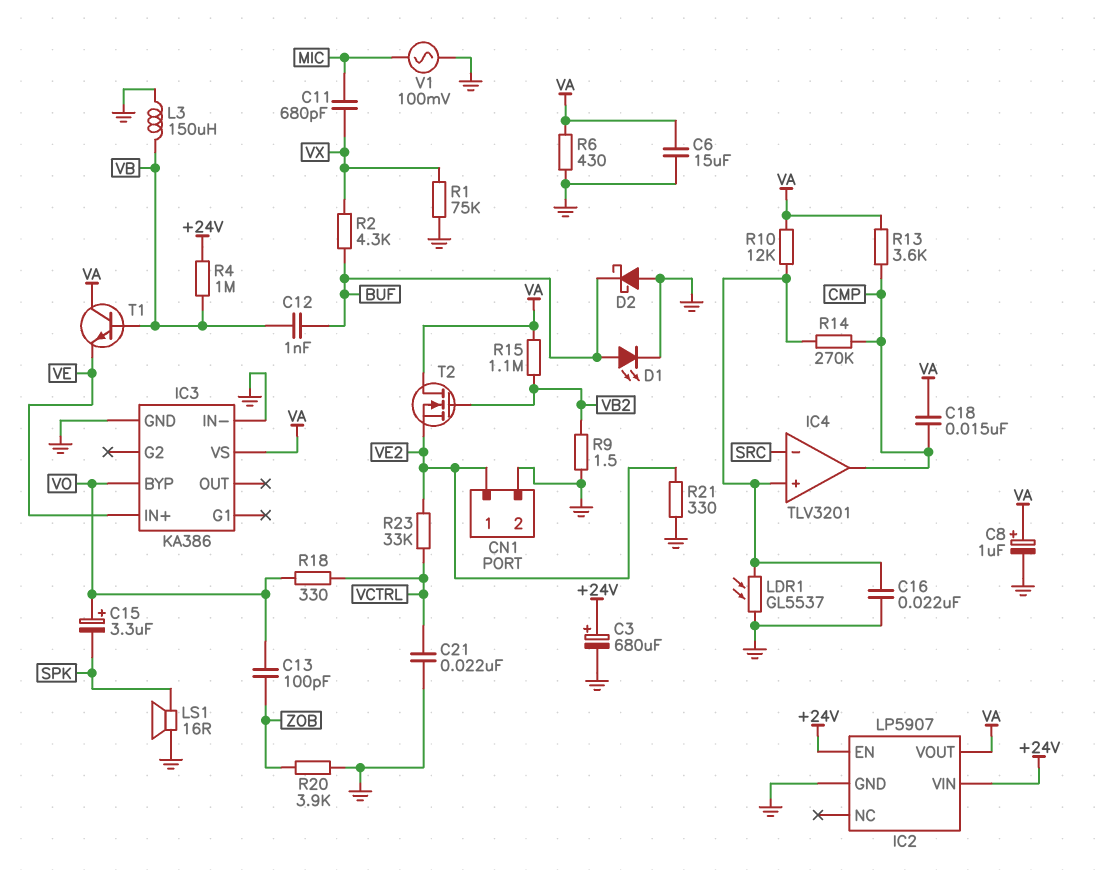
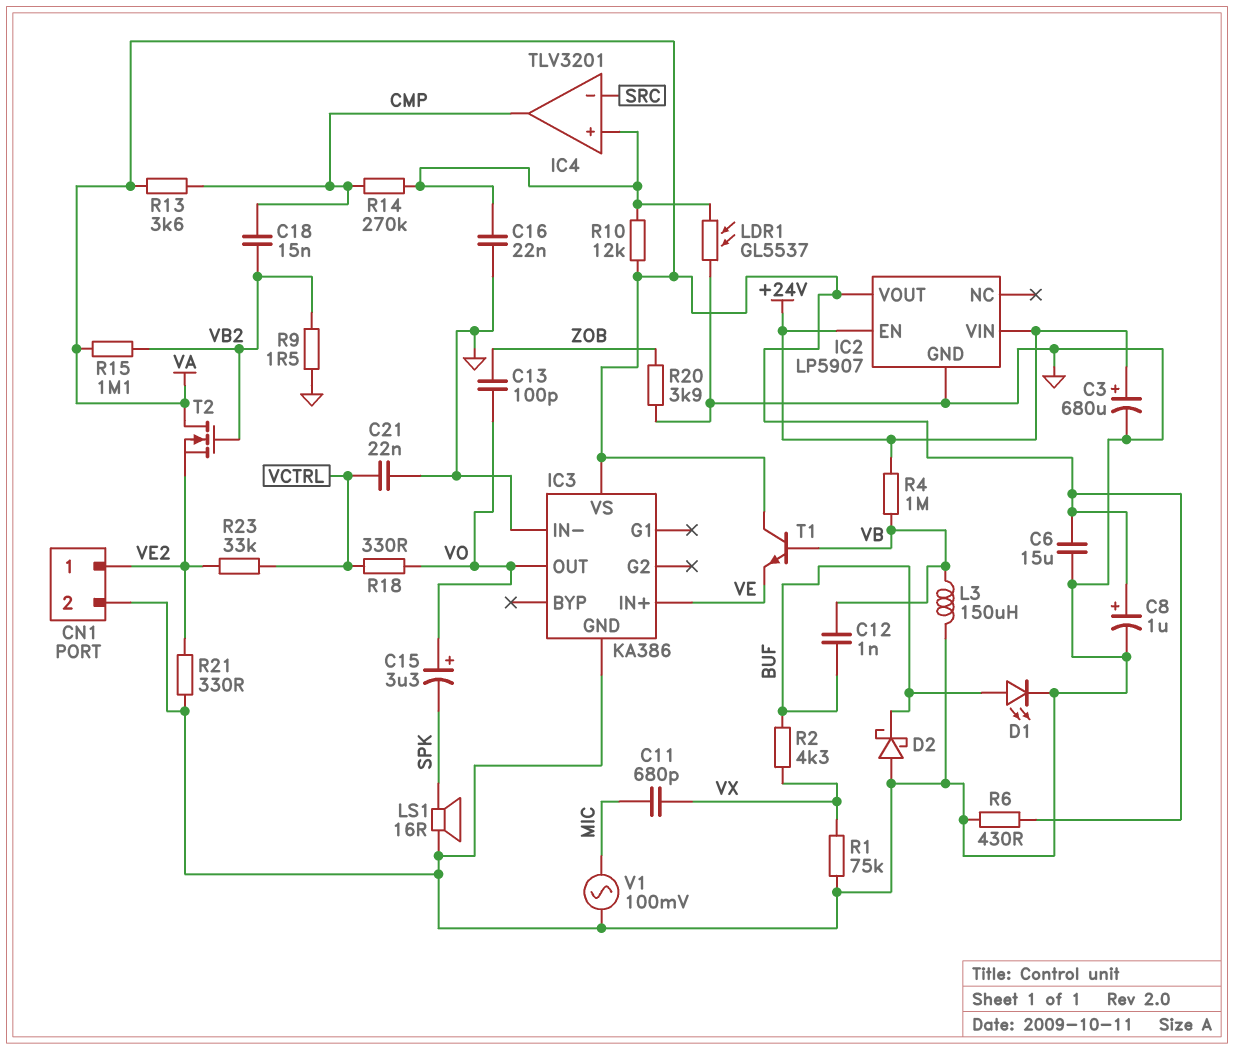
C18: 15nF (CMP, VA) -> 15nF (CMP, VB2)
IC3 pin BYP: VO -> none
IC3 pin OUT: none -> VO

